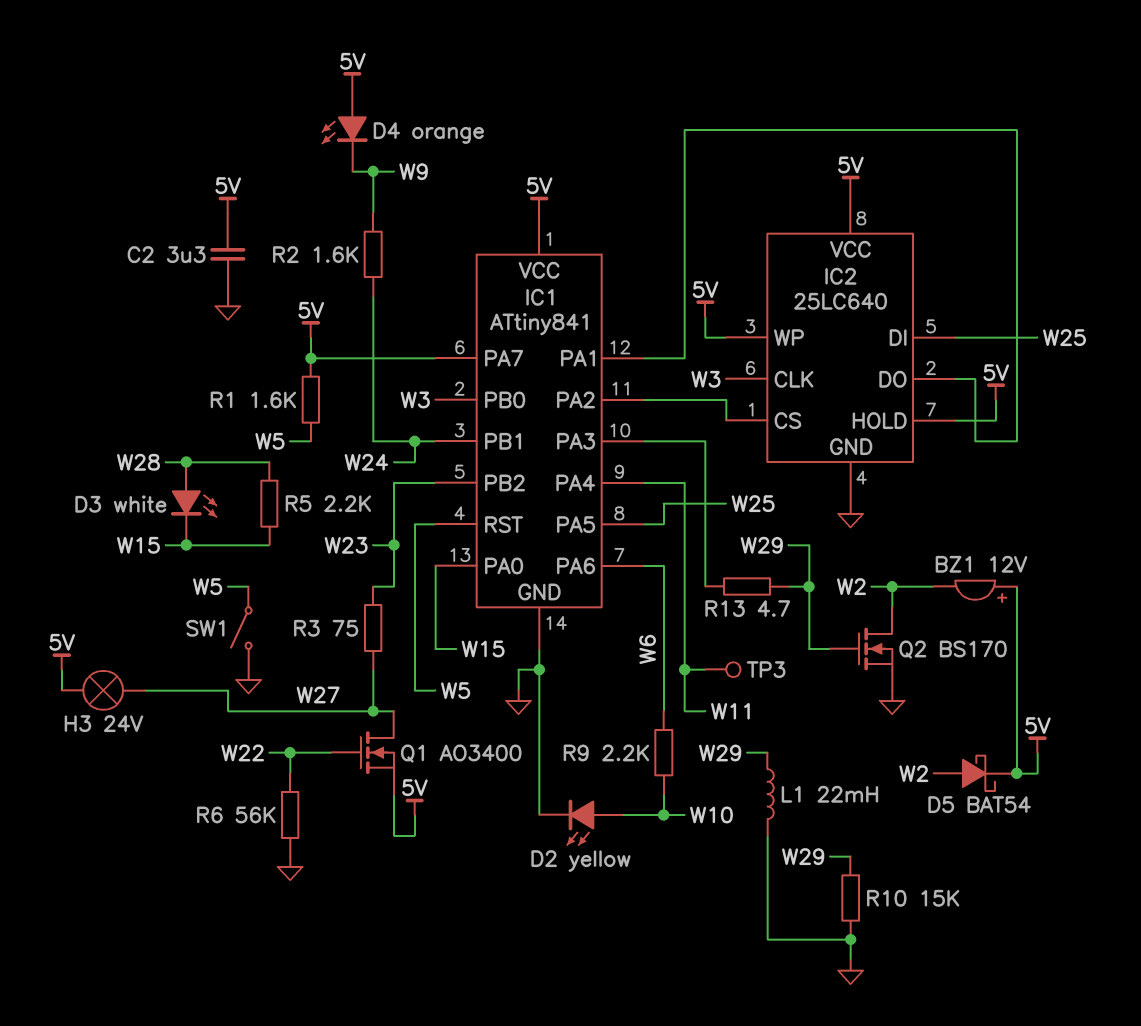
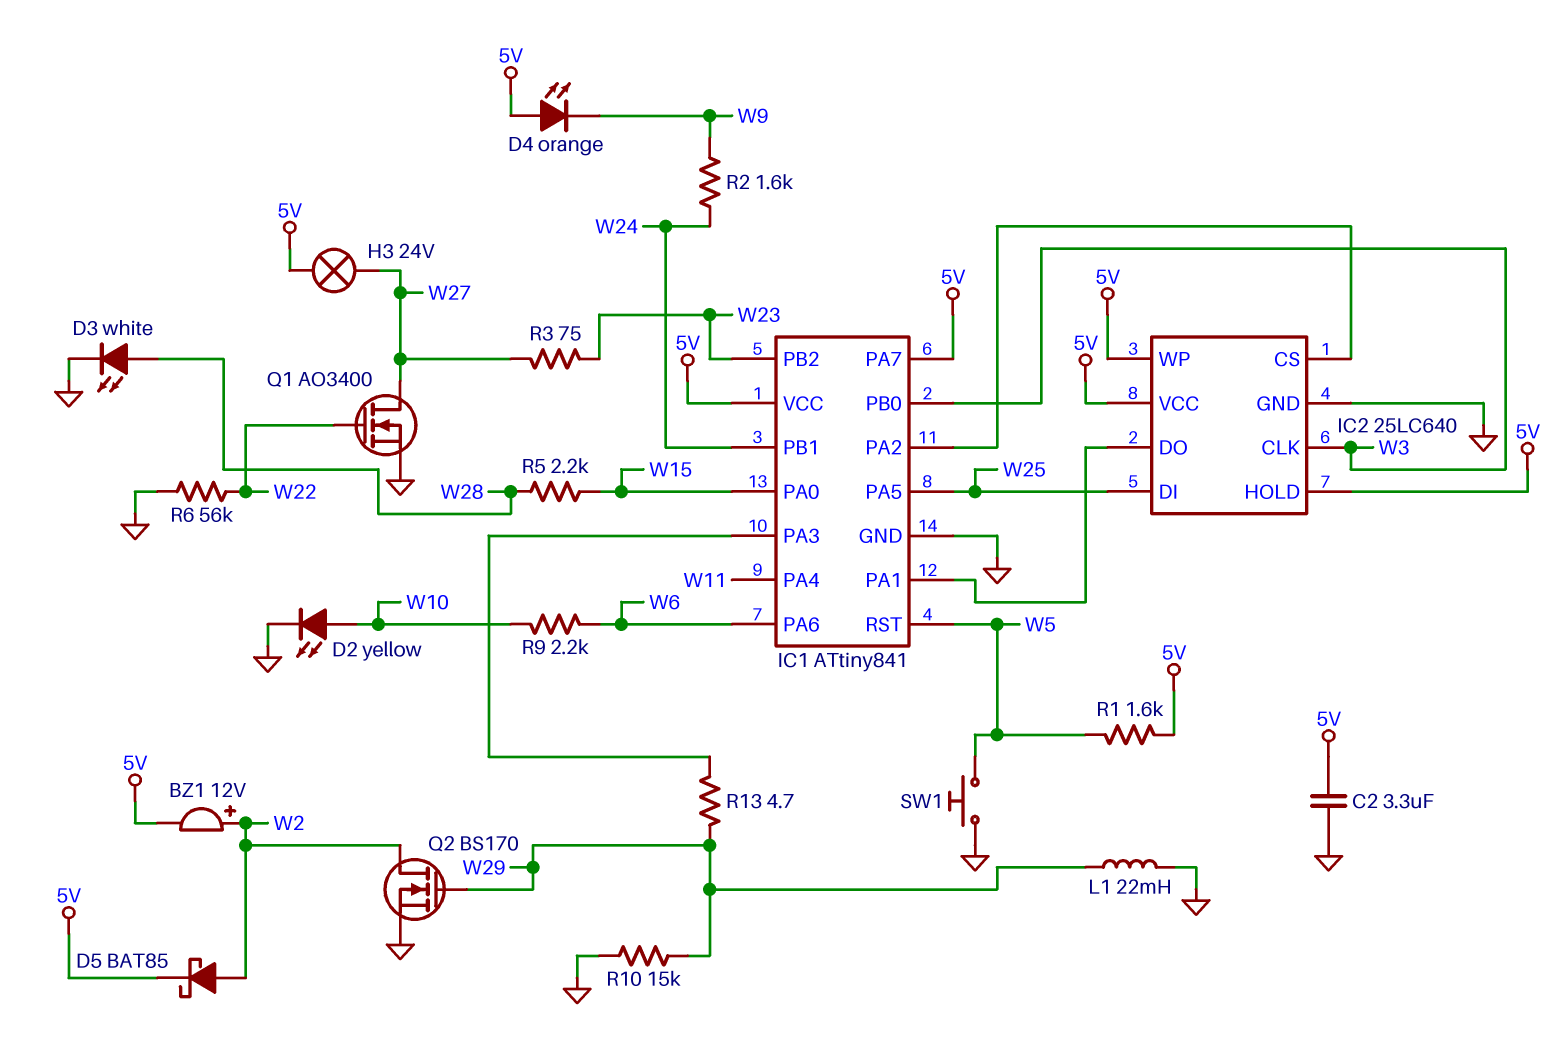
BZ1: buzzer 12V (plus 5V, minus W2) -> buzzer 12V (plus W2, minus 5V)
D3: LED white (A W28, K W15) -> LED white (A W28, K GND)
D5: schottky BAT54 (A W2, K 5V) -> schottky BAT85 (A W2, K 5V)
Q1: NMOS AO3400 (G W22, D W27, S 5V) -> NMOS AO3400 (G W22, D W27, S GND)
SW1: switch (GND, W5) -> button (GND, W5)
TP3: test point (W11) -> none

